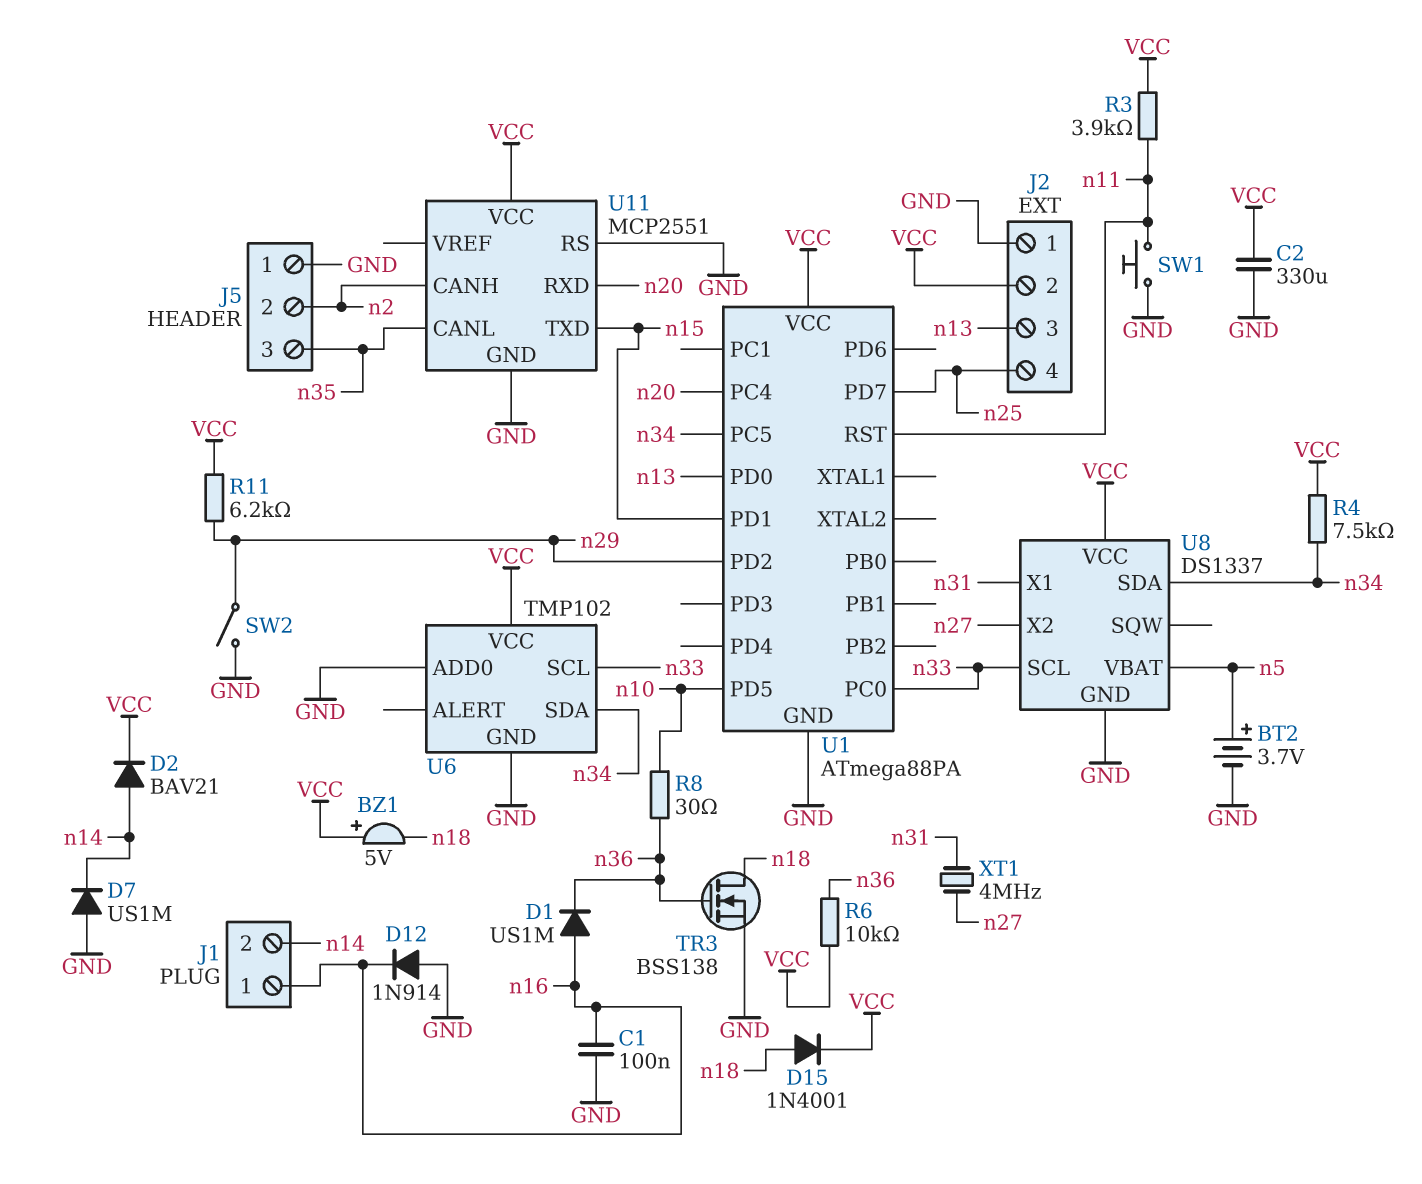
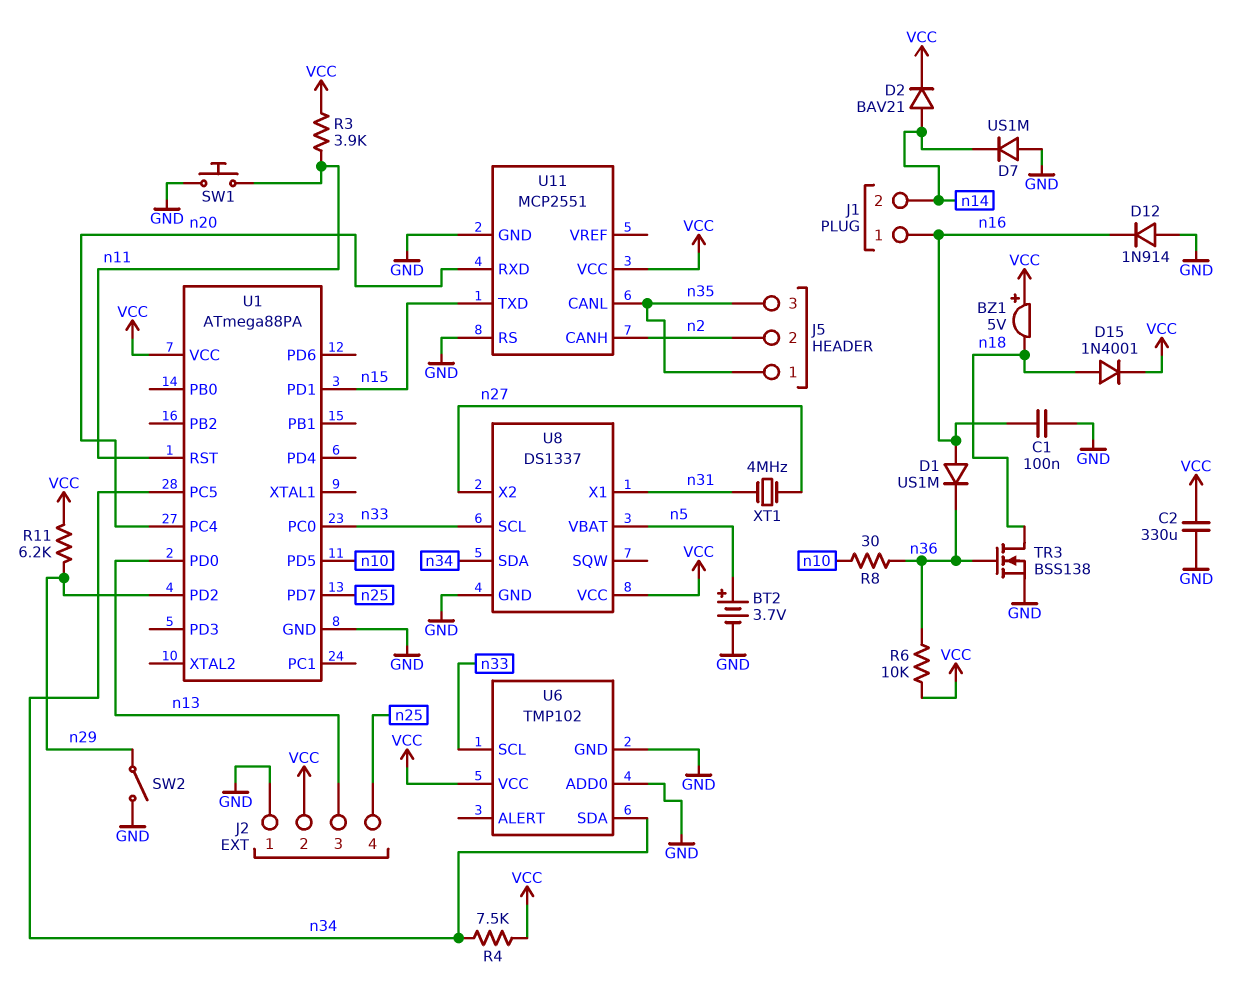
J5 pin 1: GND -> n35

